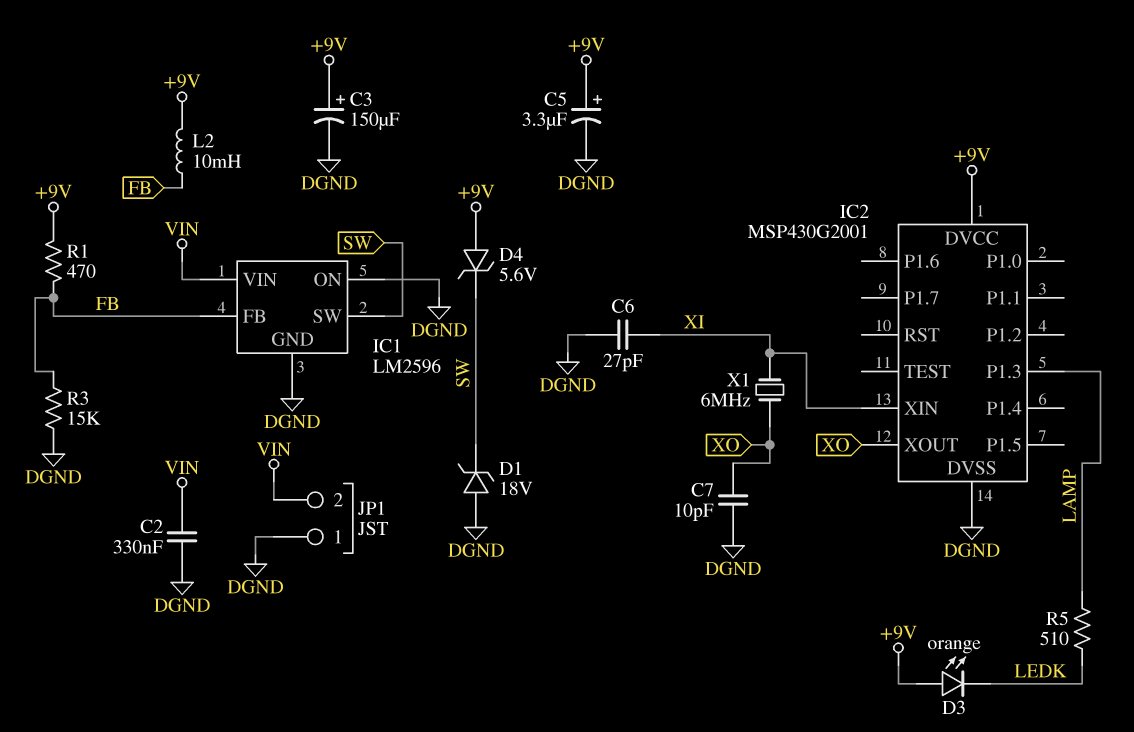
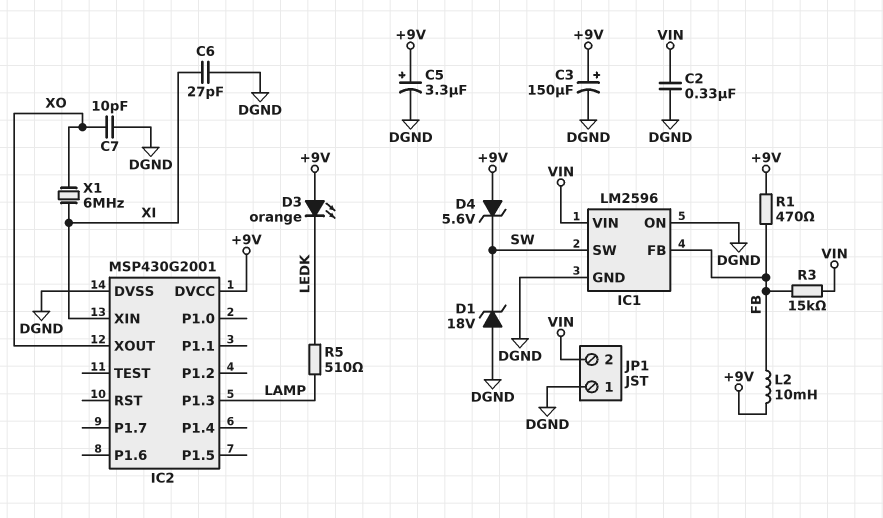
R3: 15k (DGND, FB) -> 15k (FB, VIN)

